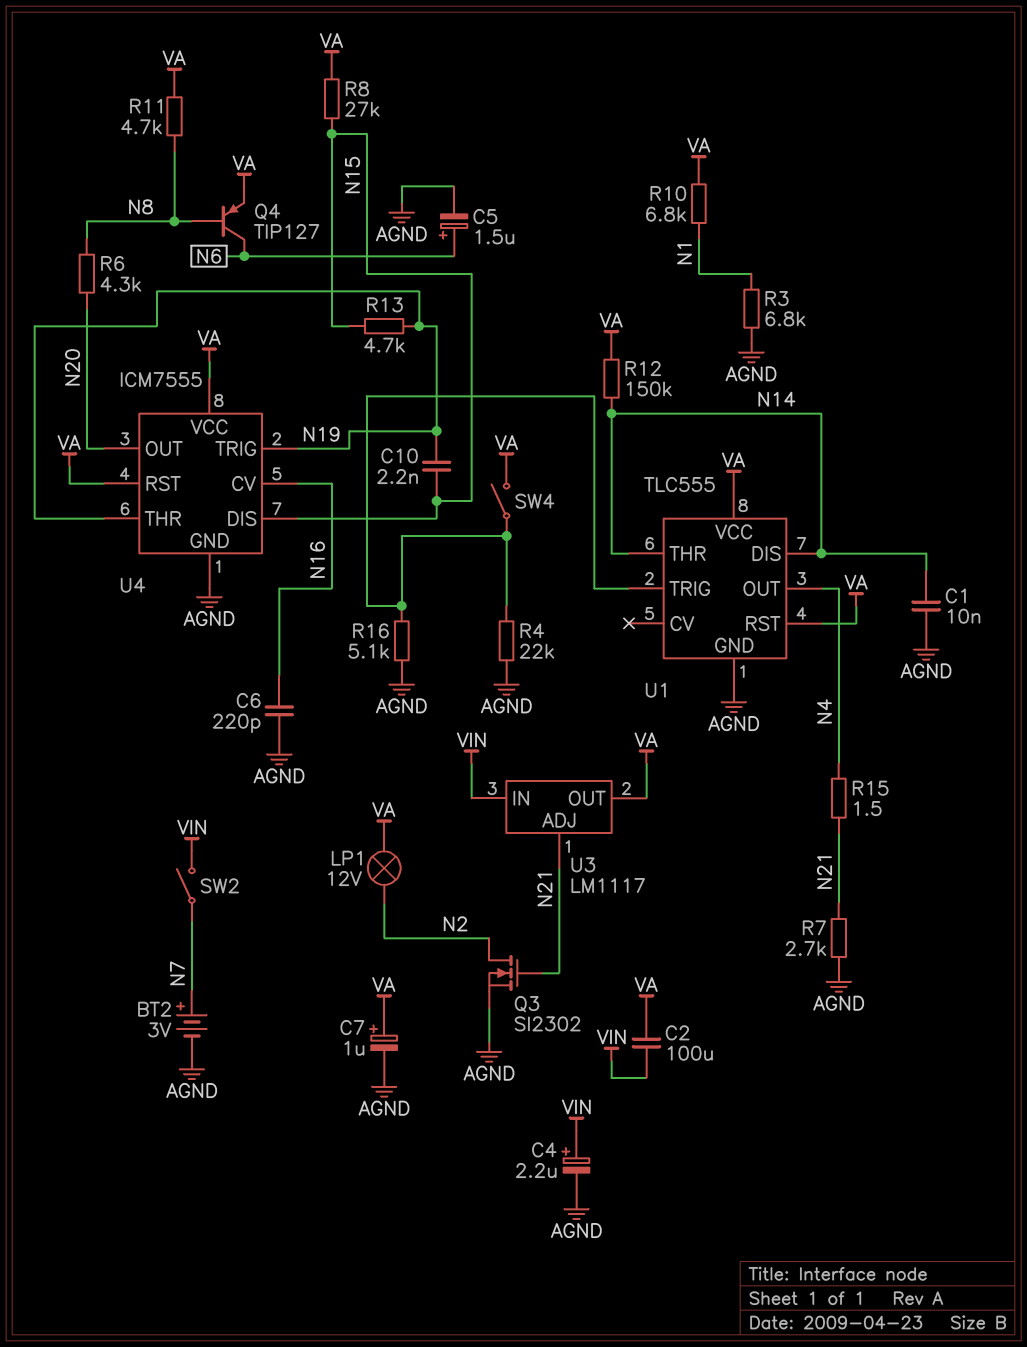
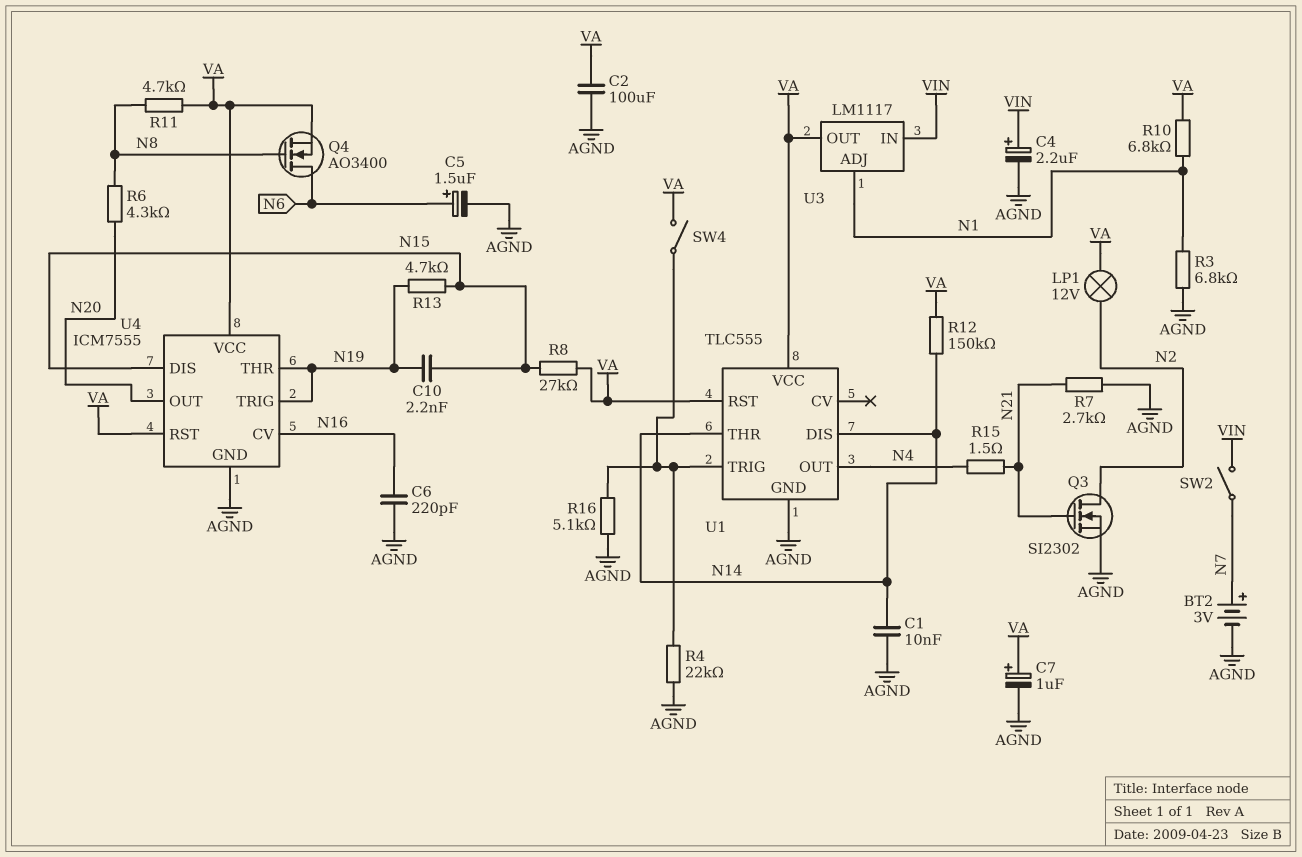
C2: 100uF (VA, VIN) -> 100uF (AGND, VA)
Q4: PNP TIP127 (B N8, C N6, E VA) -> NMOS AO3400 (G N8, D N6, S VA)
U3 pin ADJ: N21 -> N1

